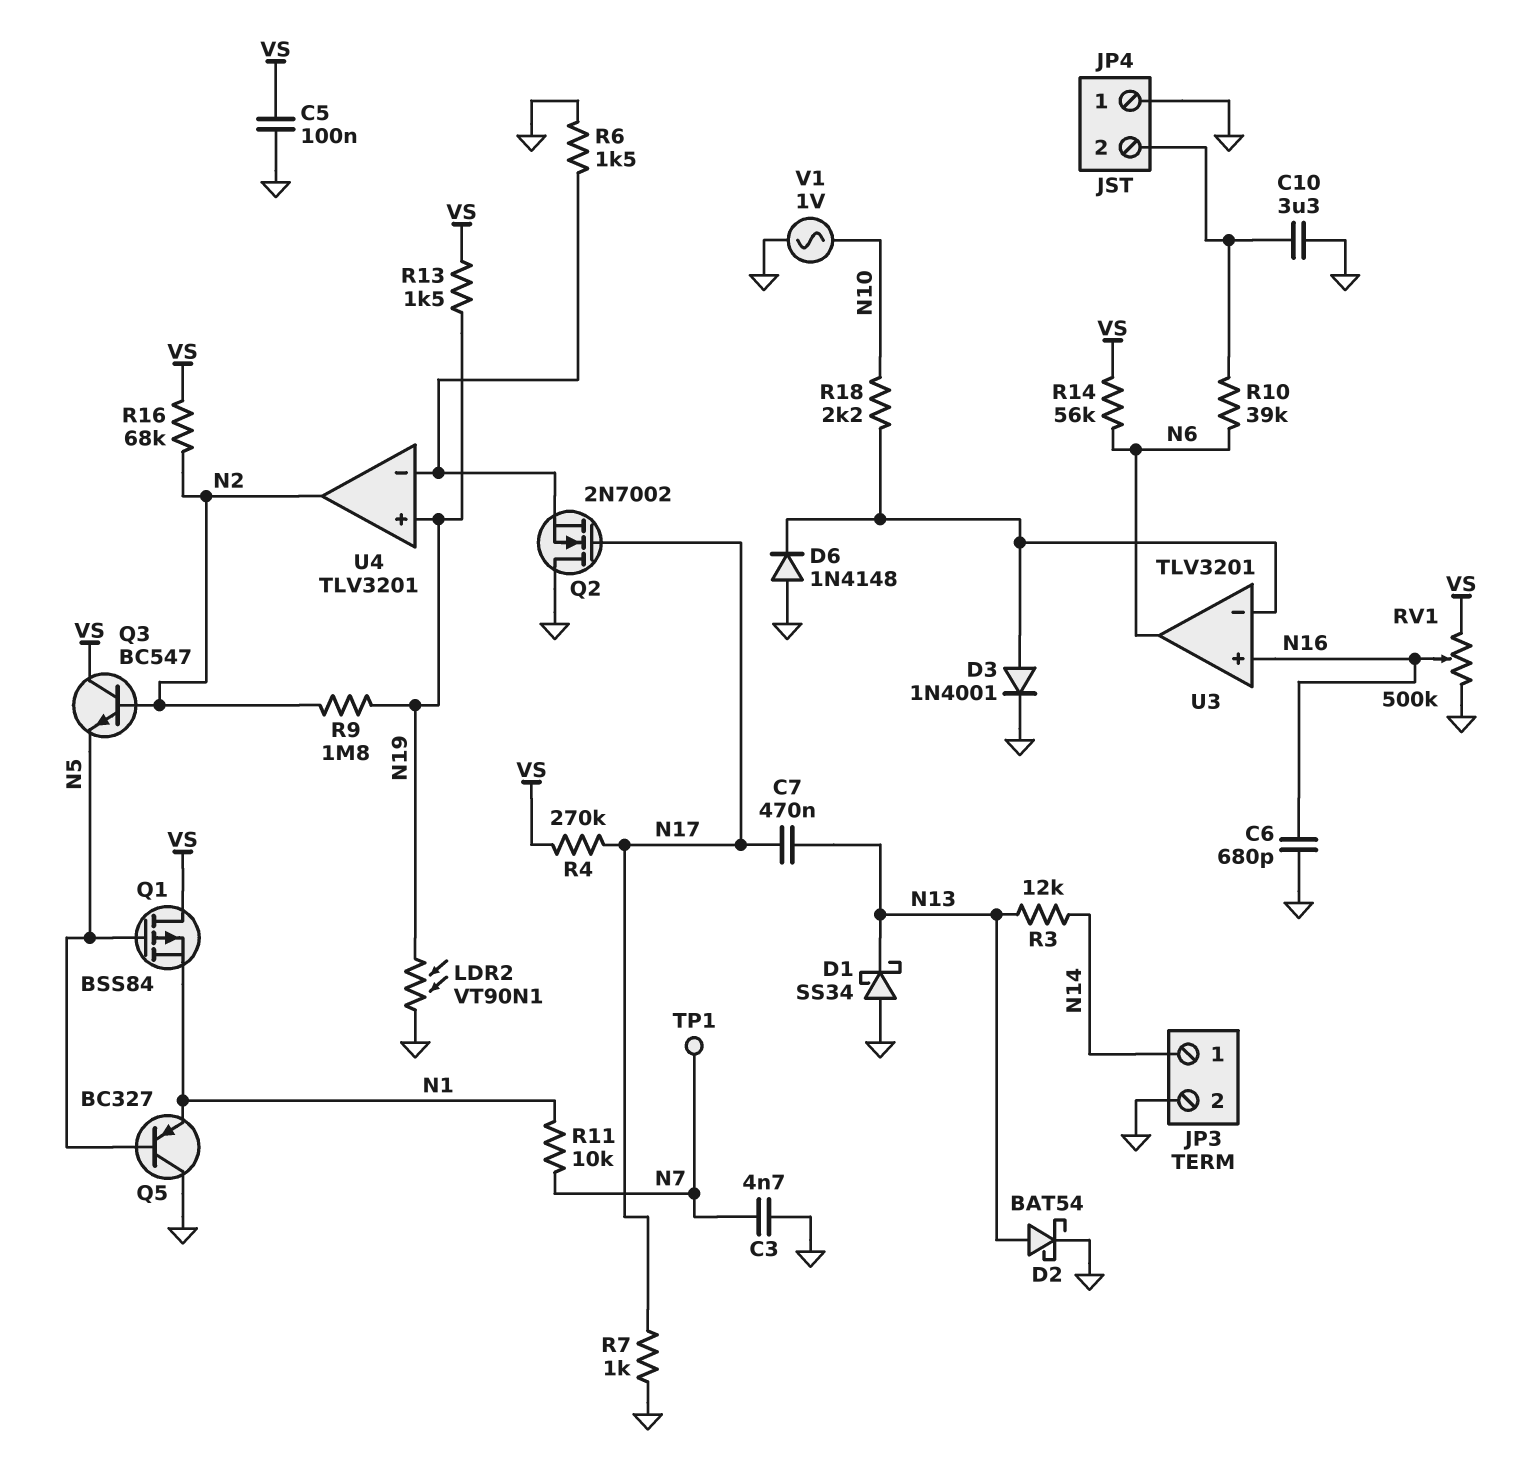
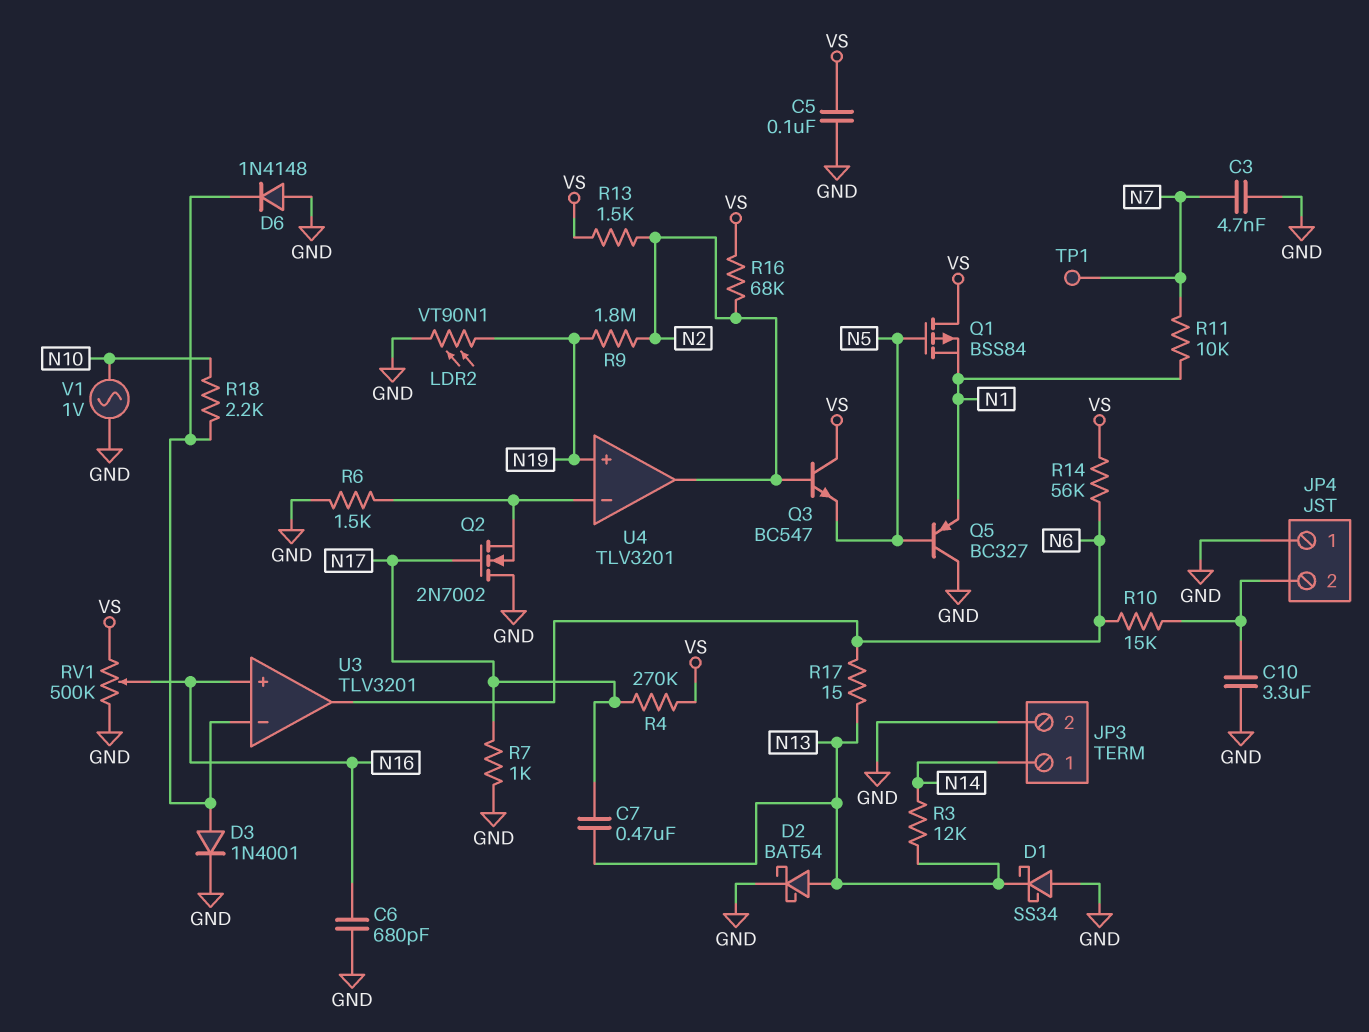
R10: 39k (JP4/2, N6) -> 15k (JP4/2, N6)
R13: 1.5k (N19, VS) -> 1.5k (N2, VS)
R17: none -> 15 (N6, N13)

